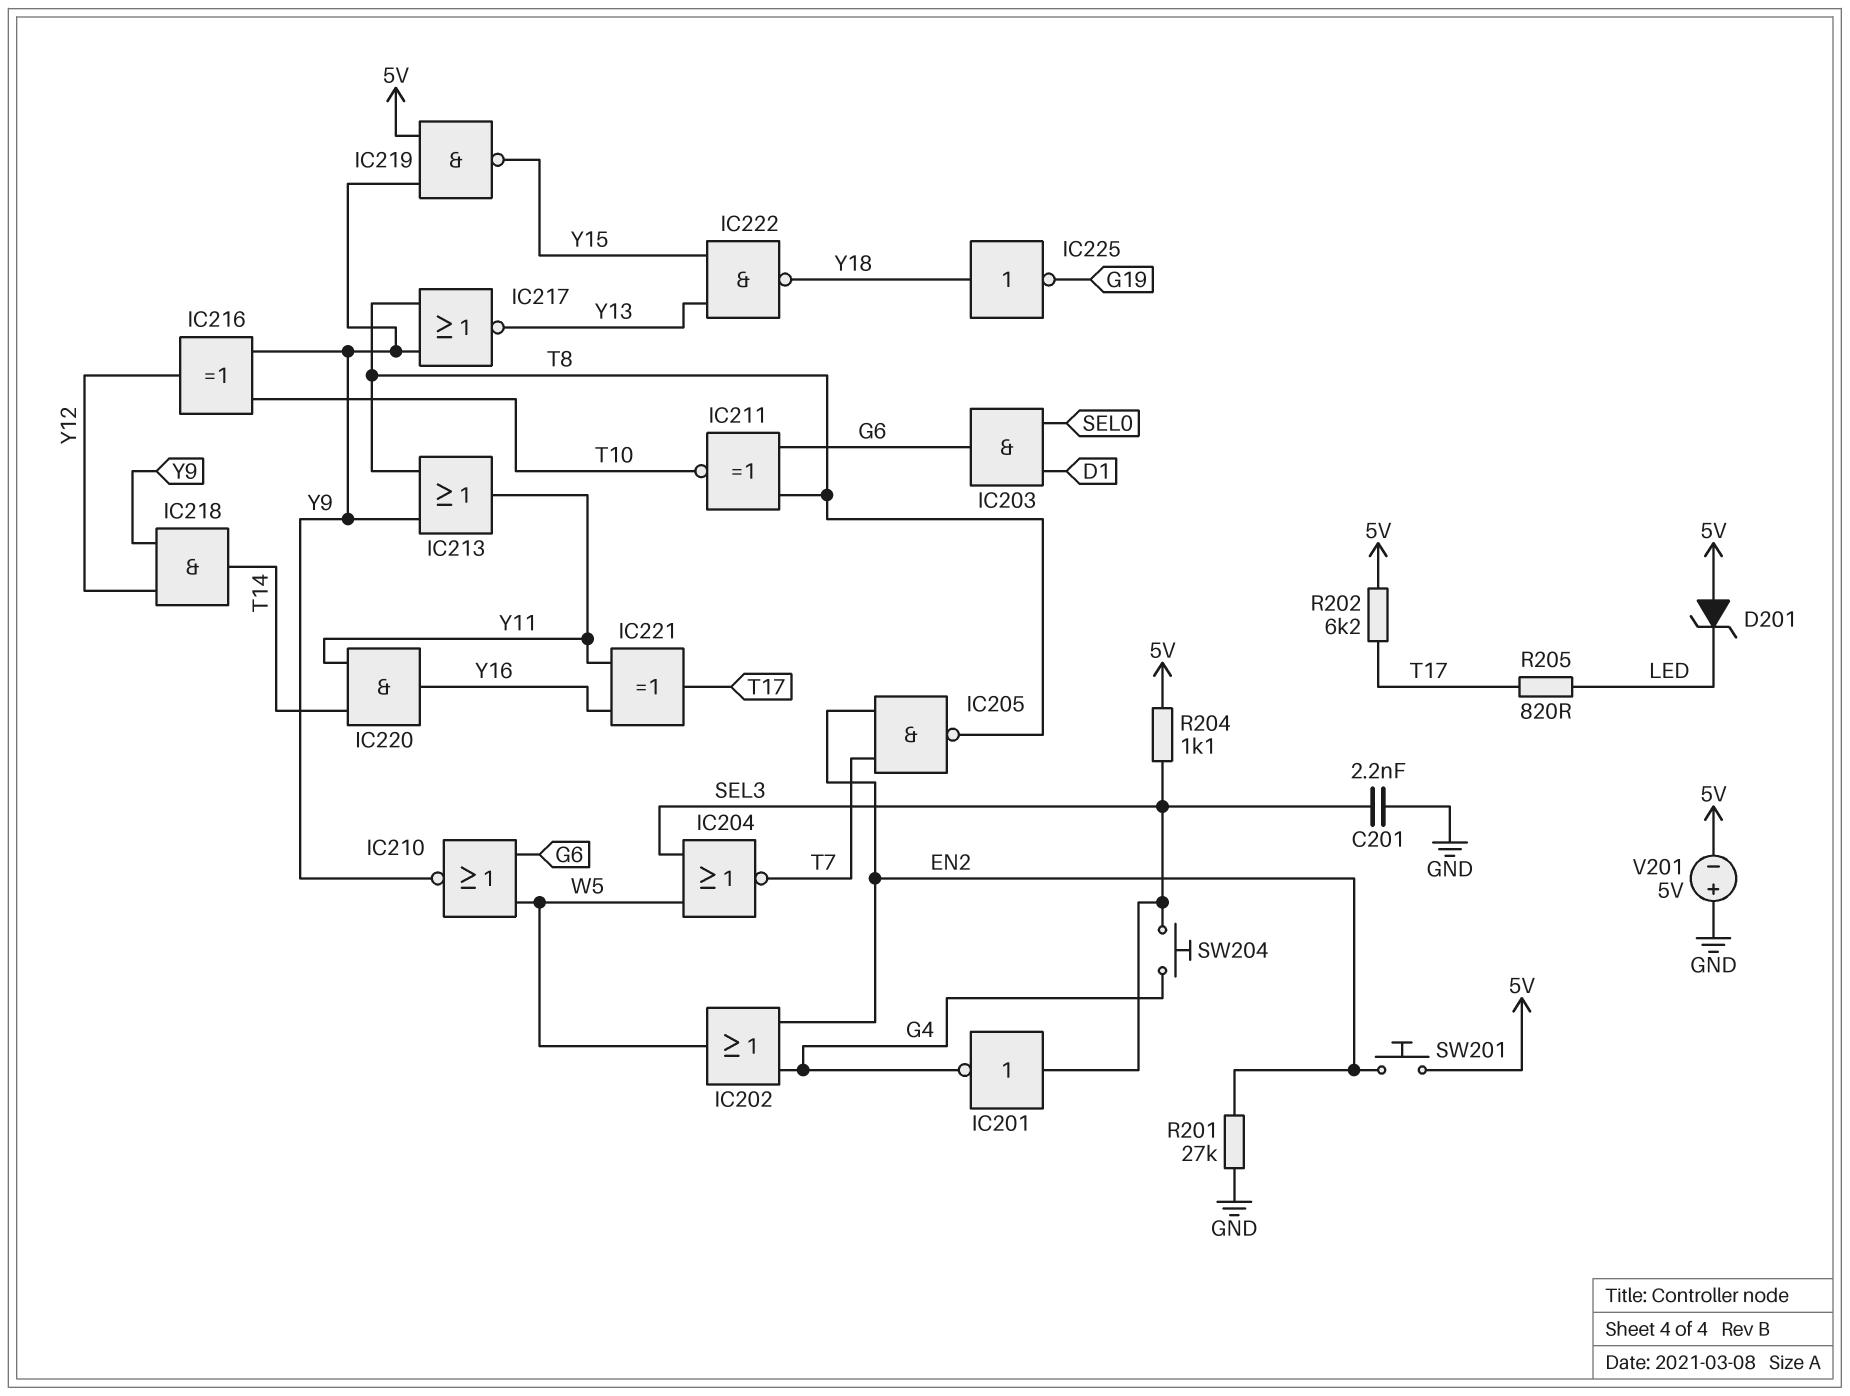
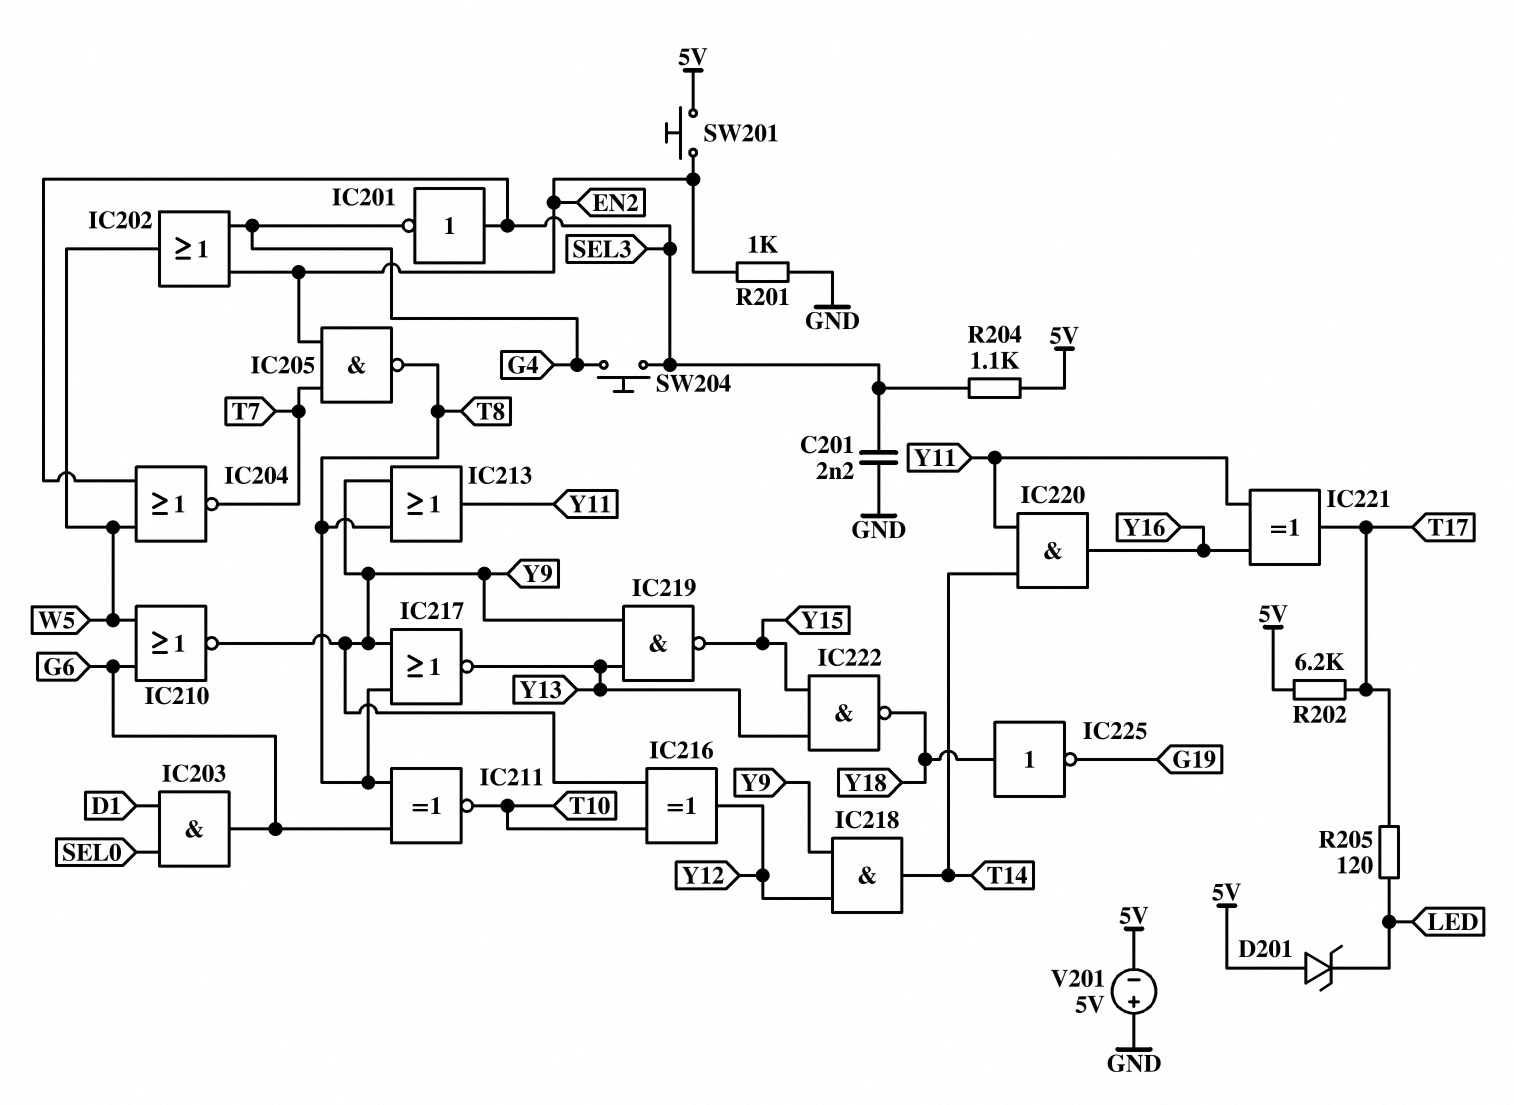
IC219: NAND (in 5V, in Y9, out Y15) -> NAND (in Y9, in Y13, out Y15)
R201: 27k (EN2, GND) -> 1k (EN2, GND)
R205: 820 (LED, T17) -> 120 (LED, T17)

